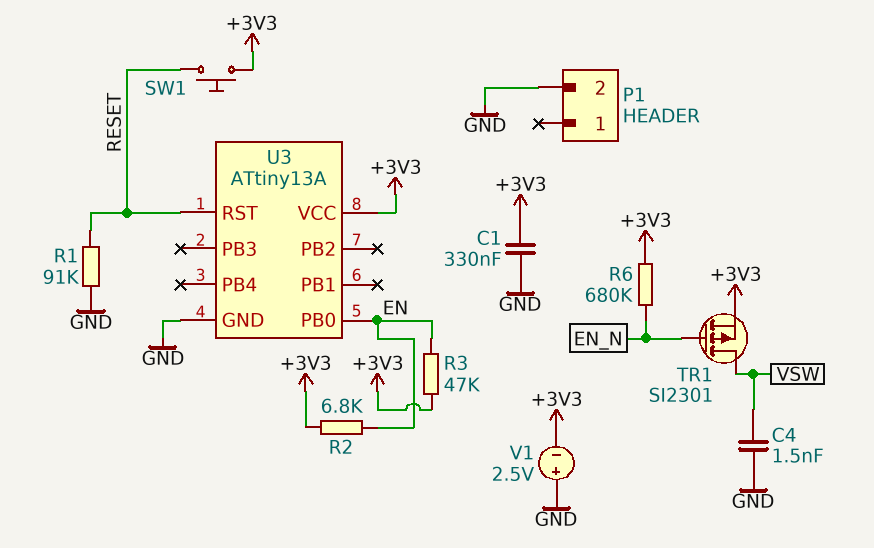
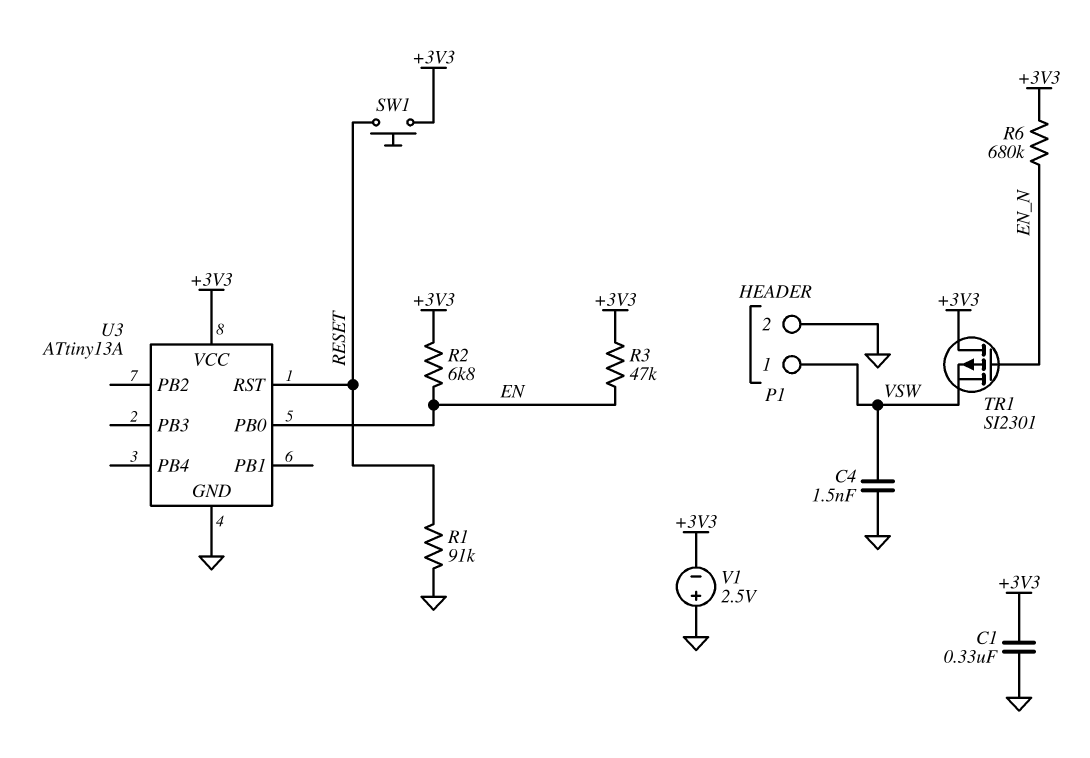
P1 pin 1: none -> VSW
TR1: PMOS SI2301 (G EN_N, D VSW, S +3V3) -> PMOS SI2301 (G EN_N, D +3V3, S VSW)

